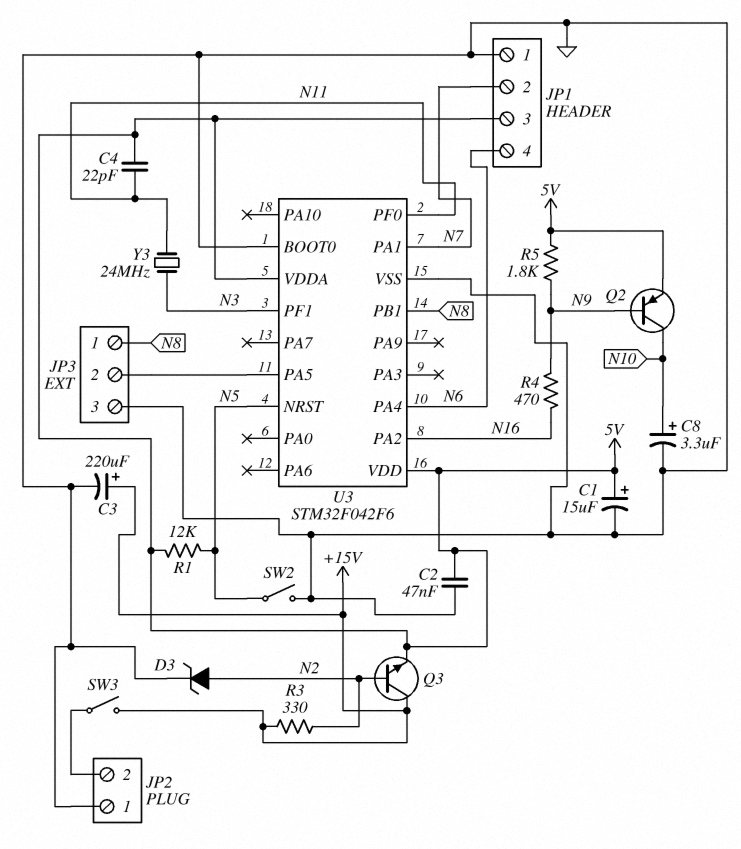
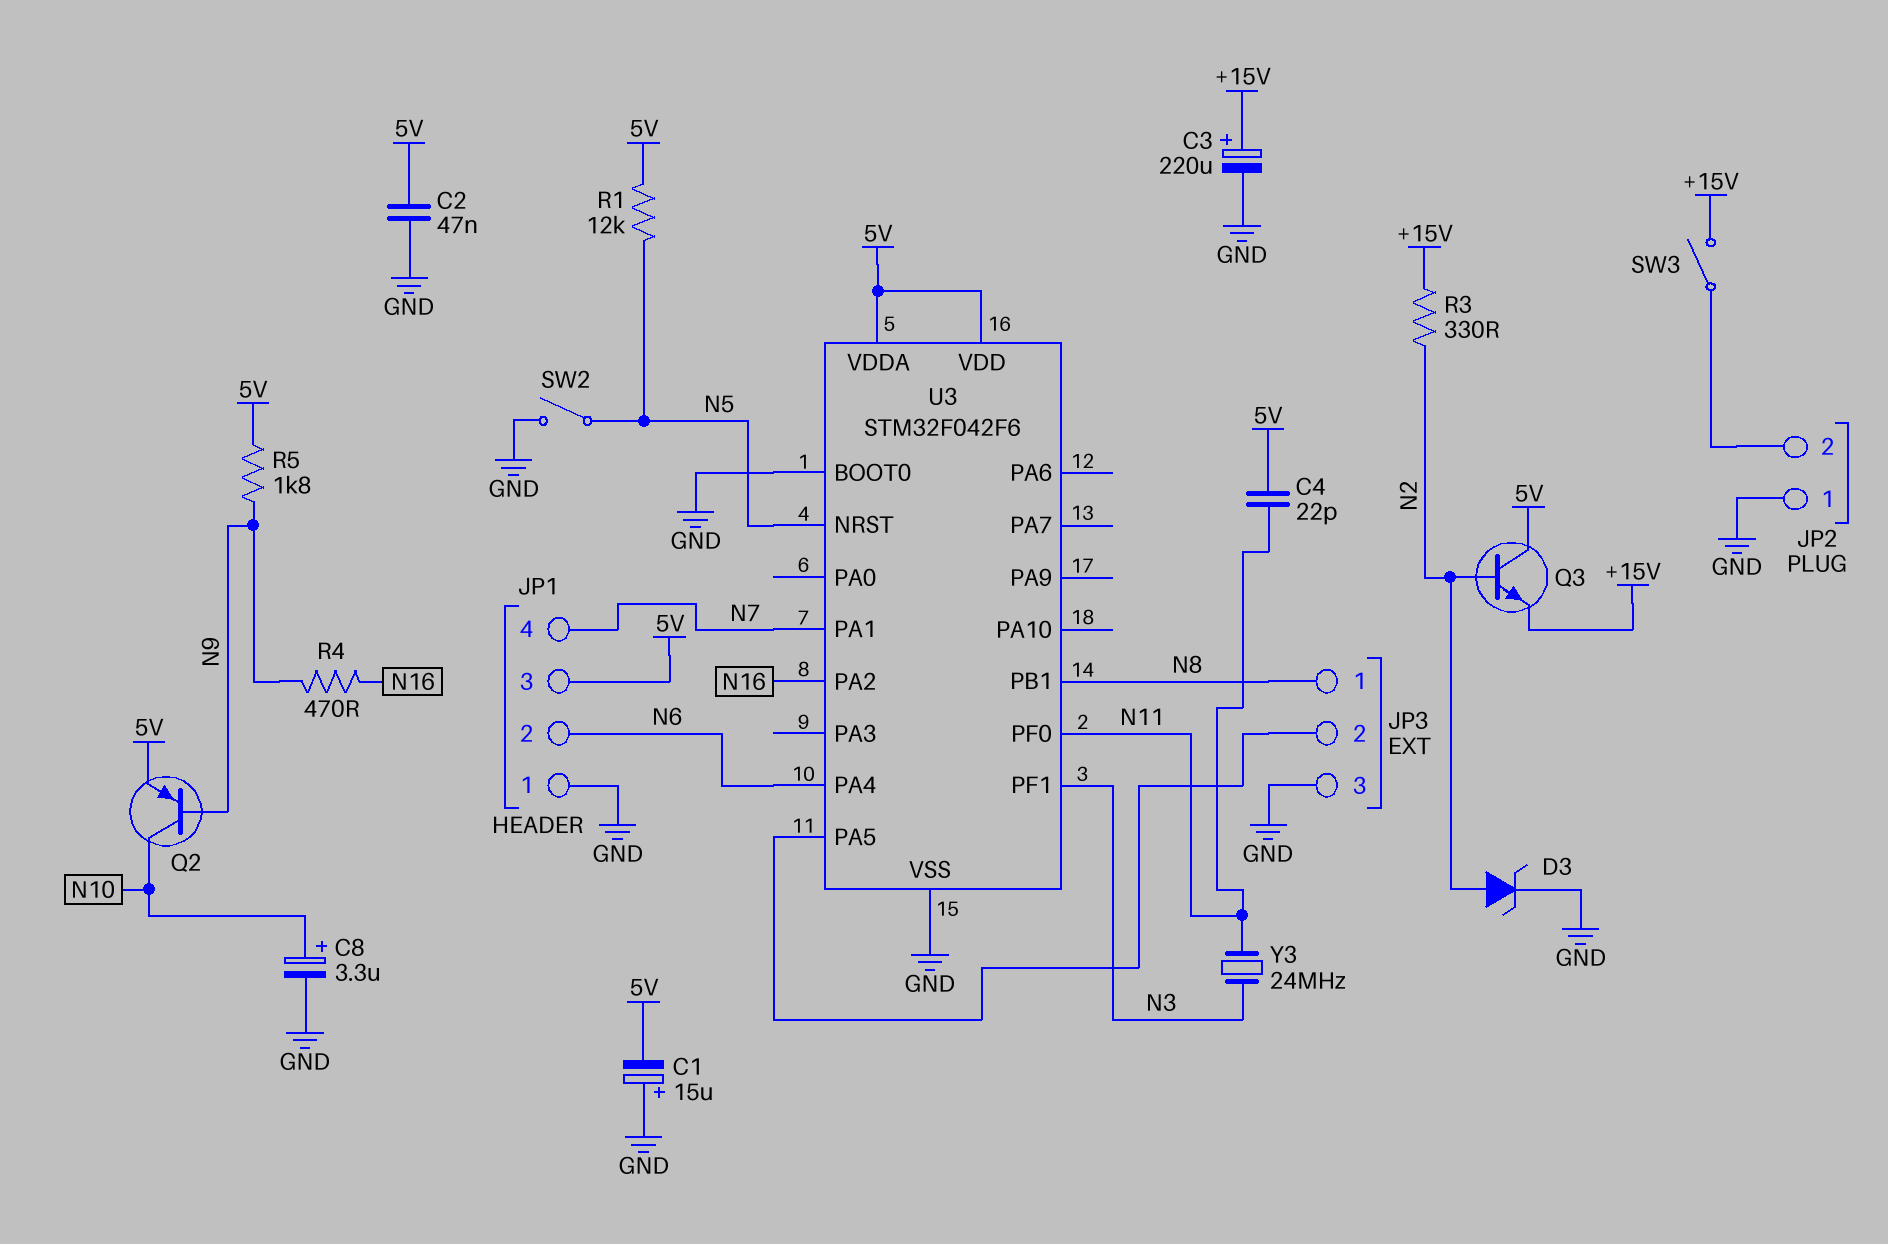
C1: 15uF (plus 5V, minus GND) -> 15uF (plus GND, minus 5V)
JP1 pin 2: N7 -> N6
JP1 pin 4: N6 -> N7
Q3: NPN (B N2, C +15V, E 5V) -> NPN (B N2, C 5V, E +15V)

